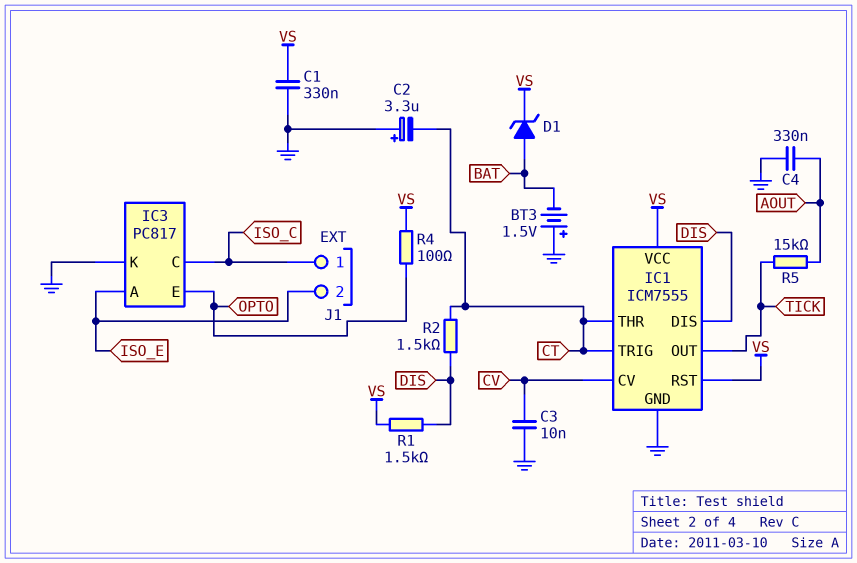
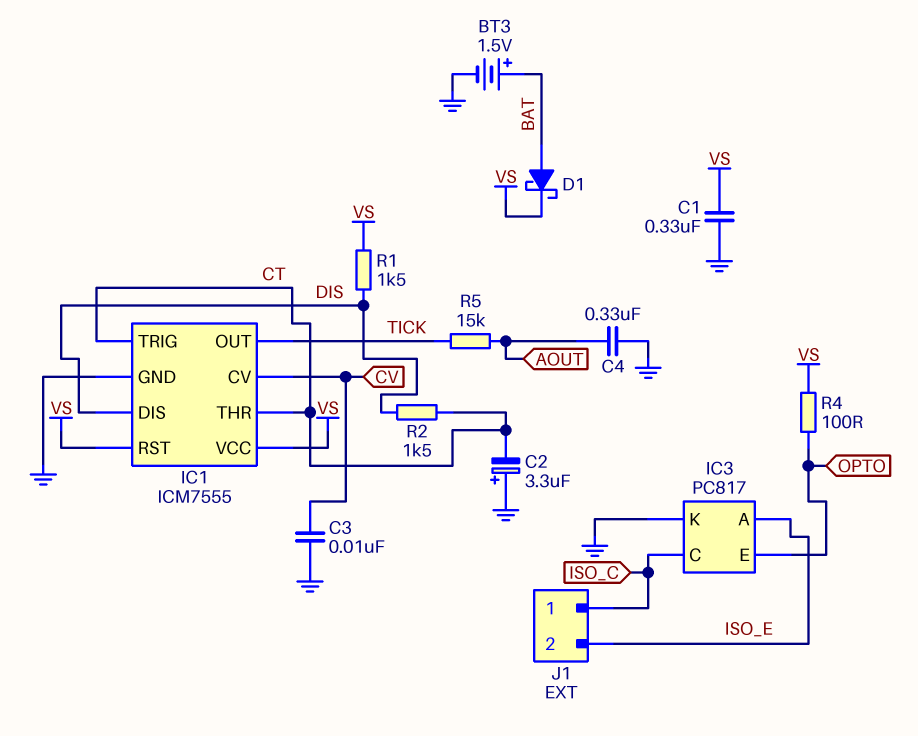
BT3: 1.5V (plus GND, minus BAT) -> 1.5V (plus BAT, minus GND)
D1: zener (A BAT, K VS) -> schottky (A BAT, K VS)

